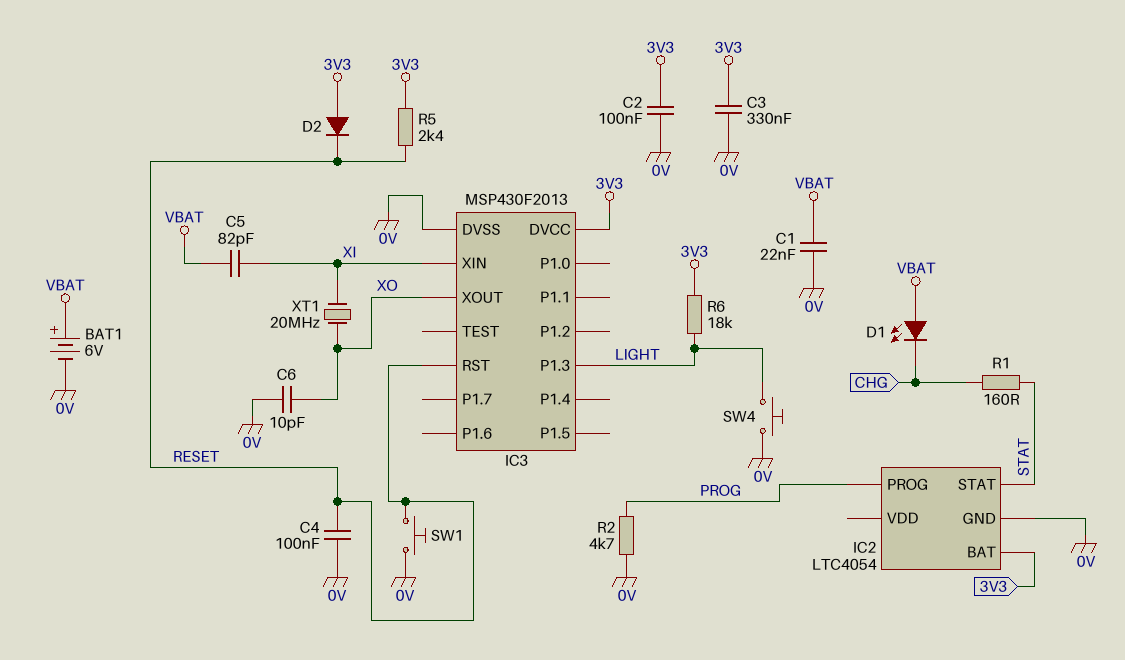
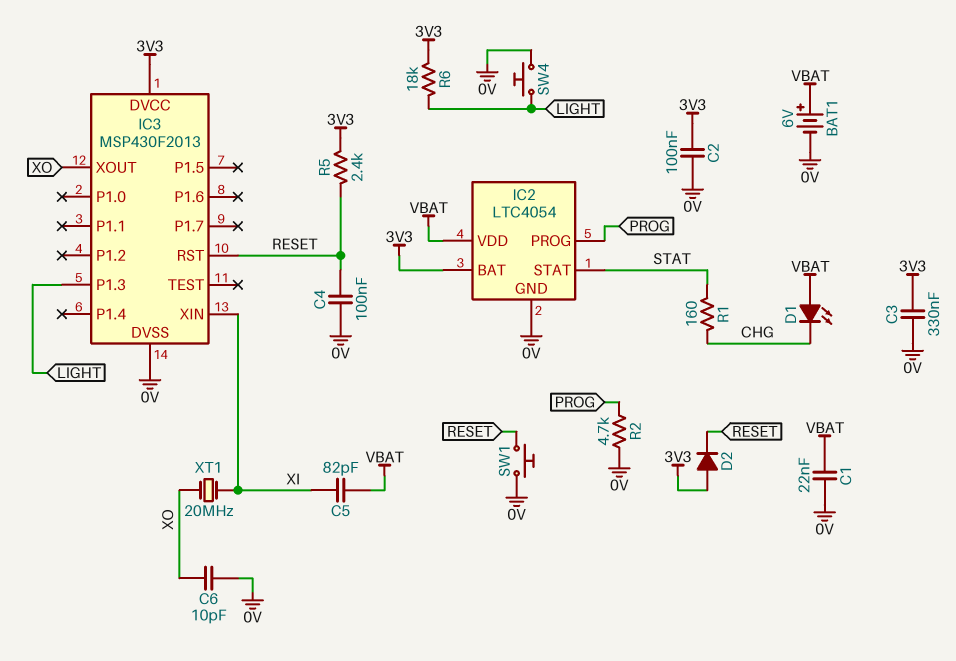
IC2 pin VDD: none -> VBAT

